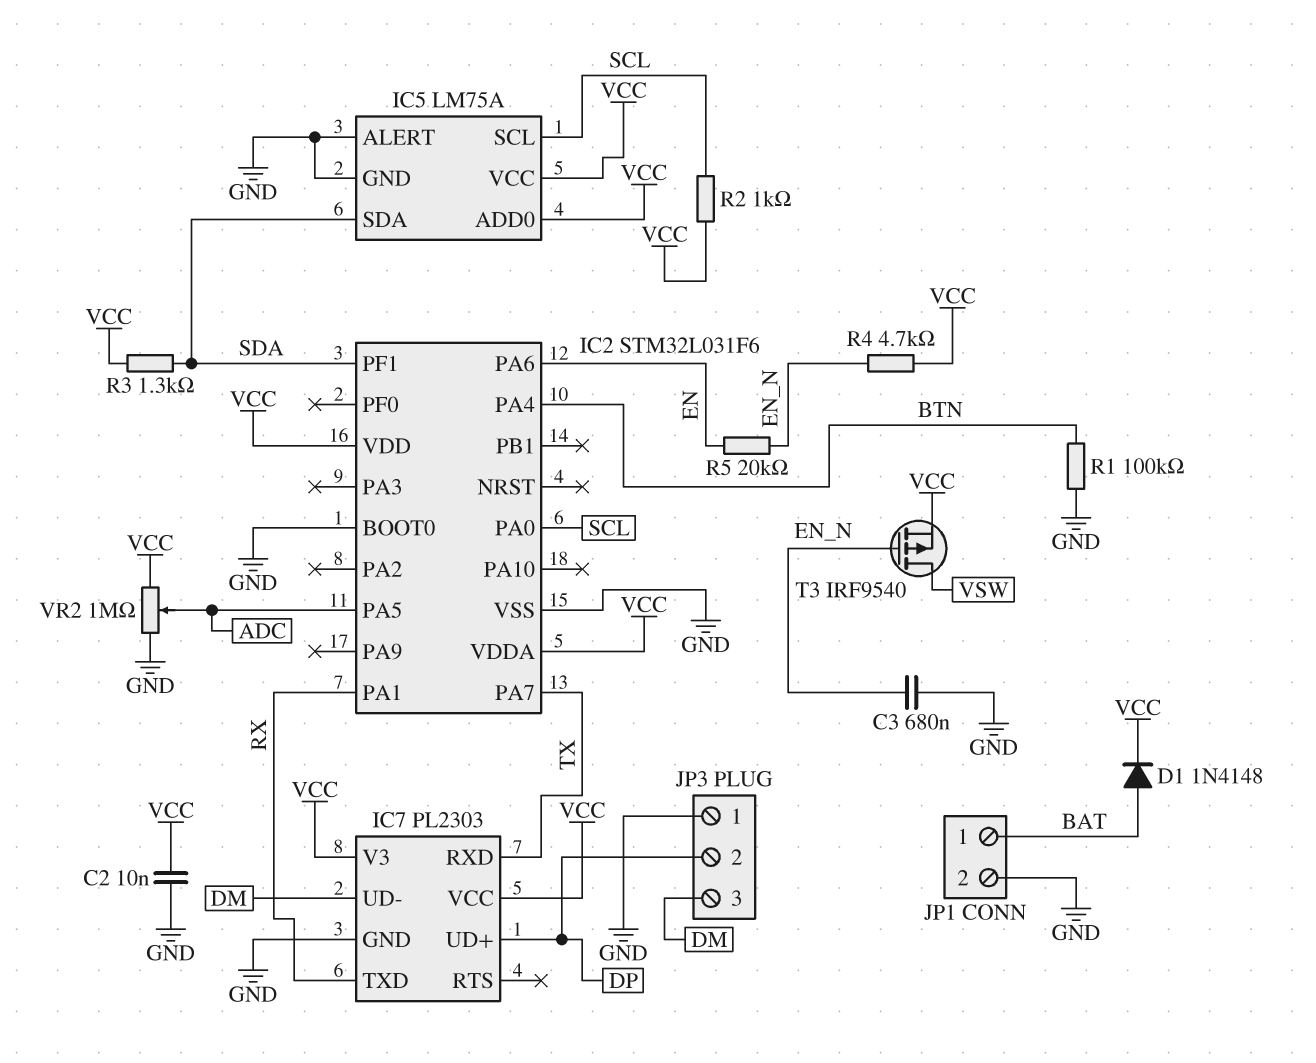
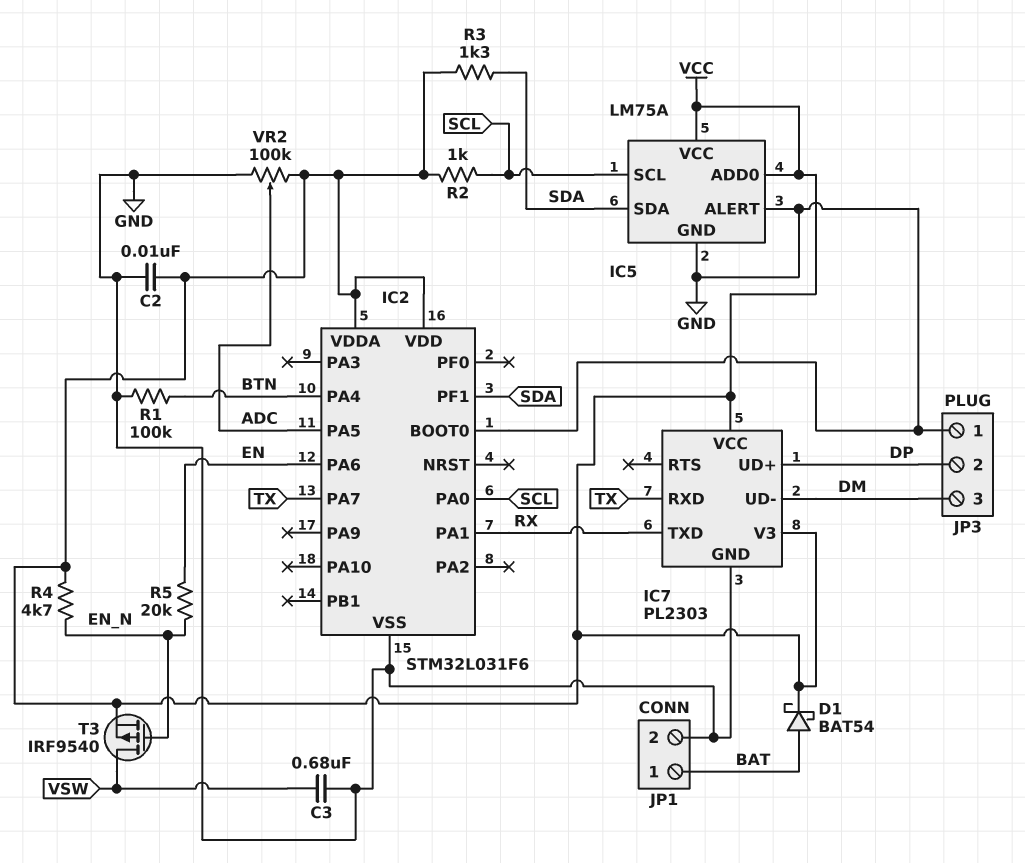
C3: 680nF (EN_N, GND) -> 680nF (GND, VSW)
D1: diode 1N4148 (A BAT, K VCC) -> schottky BAT54 (A BAT, K VCC)
VR2: 1M (GND, VCC, wiper ADC) -> 100k (GND, VCC, wiper ADC)

